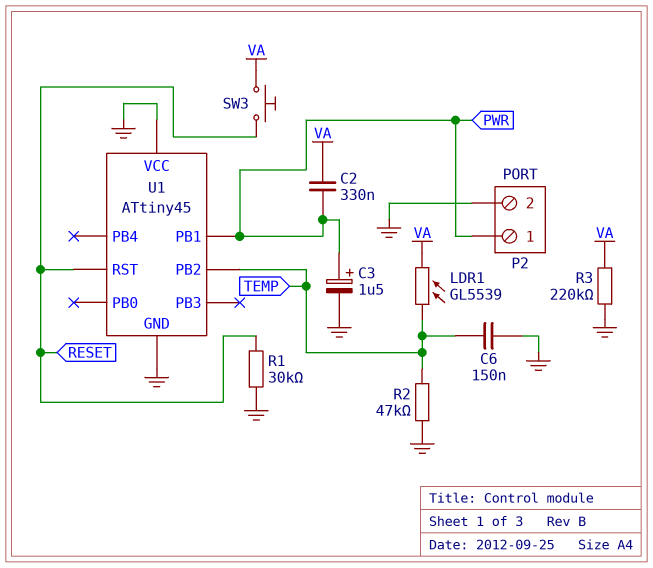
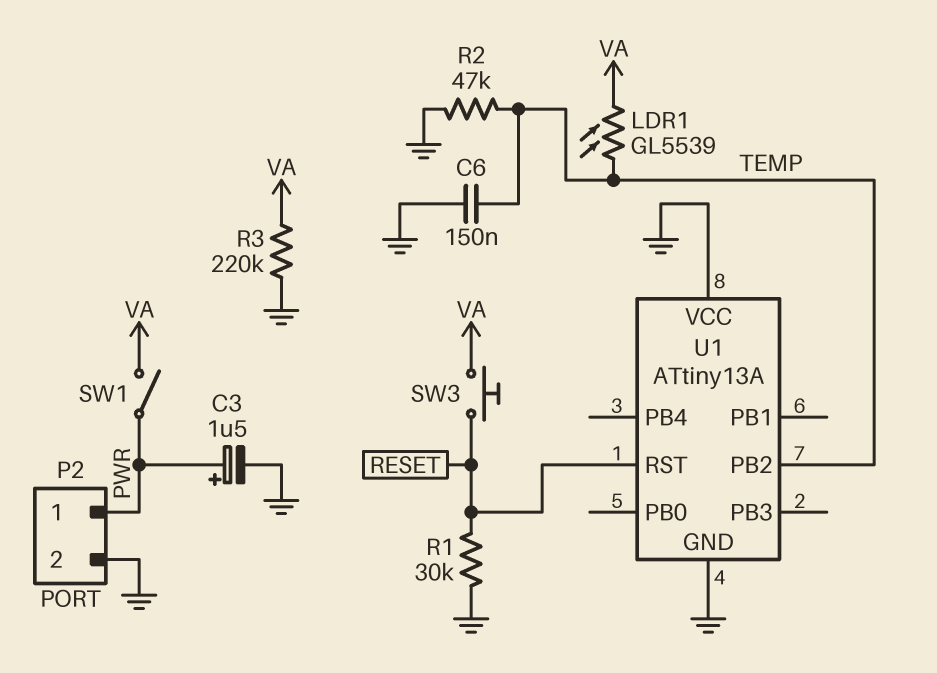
C2: 330nF (PWR, VA) -> none
SW1: none -> switch (PWR, VA)
U1: ATtiny45 -> ATtiny13A
U1 pin PB1: PWR -> none

